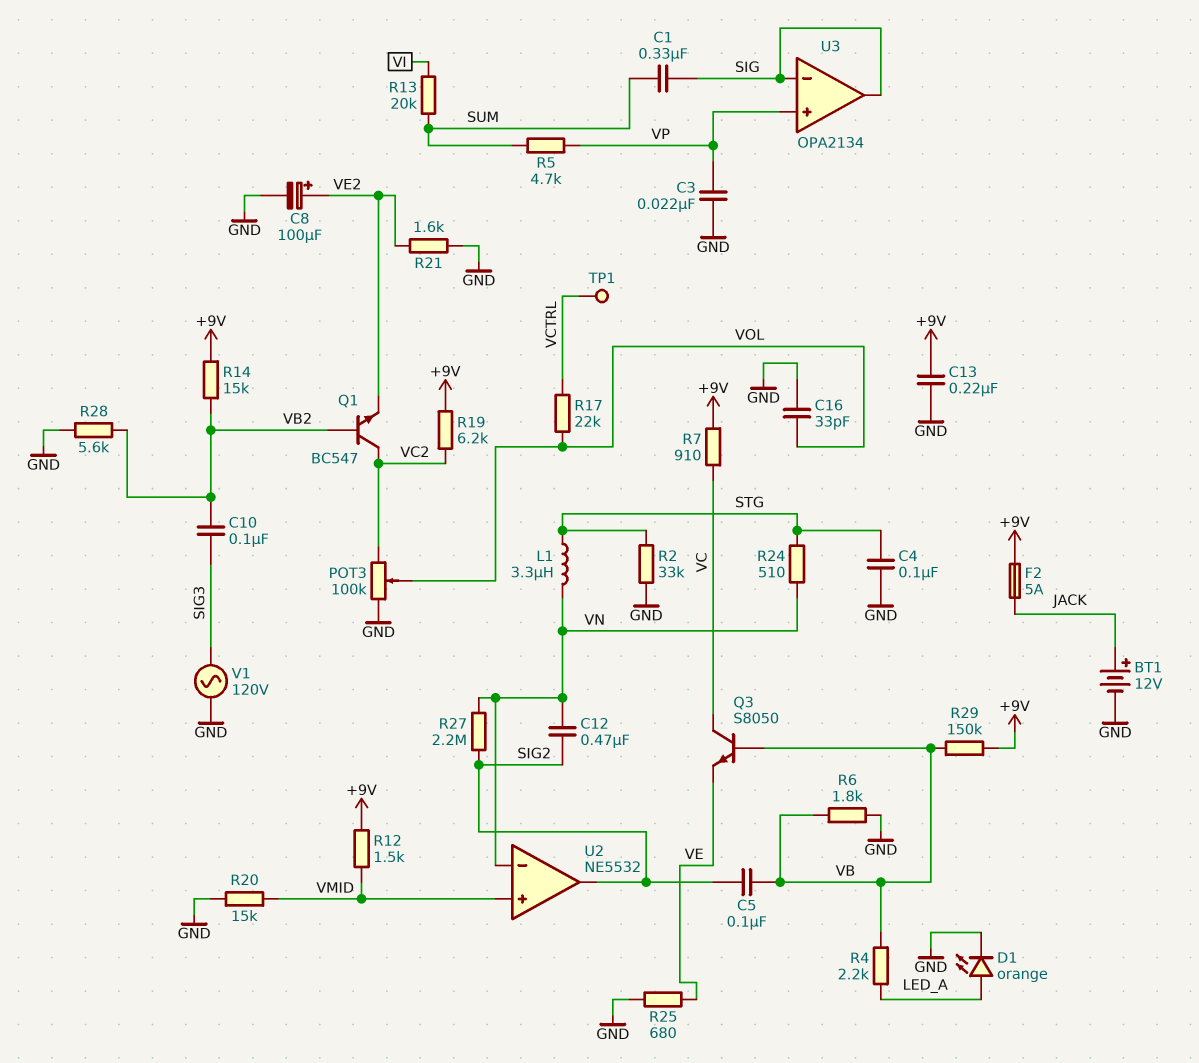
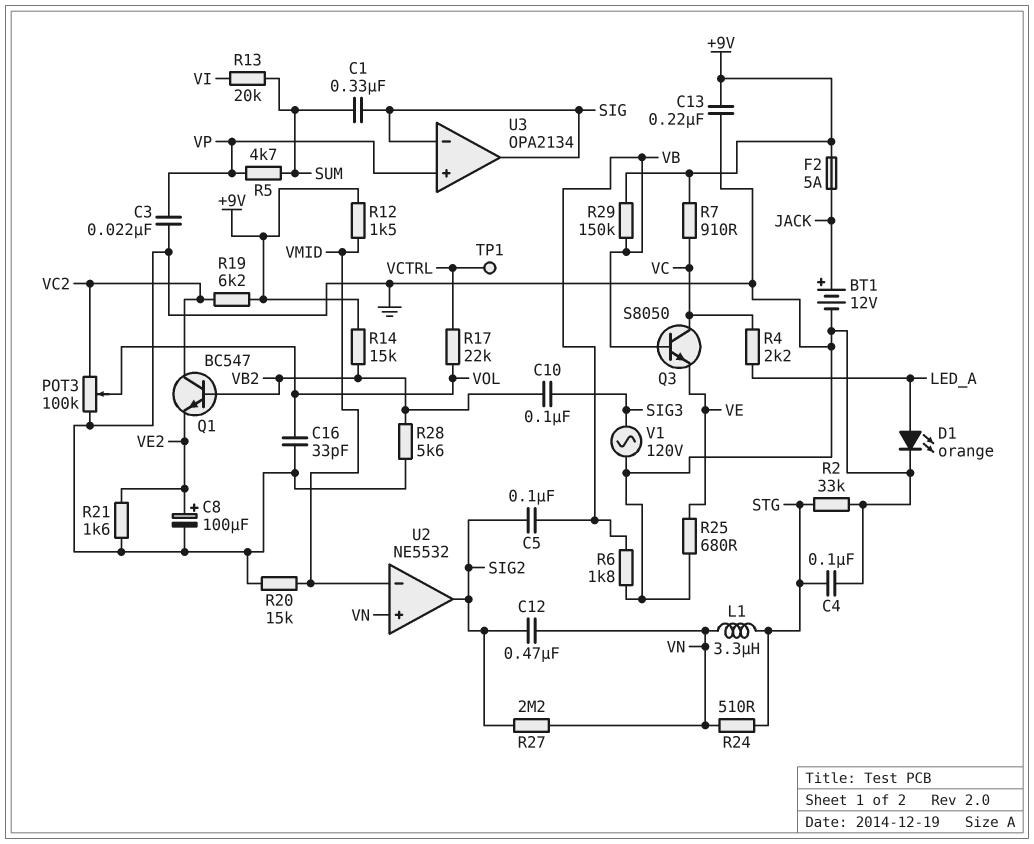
R4: 2.2k (LED_A, VB) -> 2.2k (LED_A, VC)
U2 pin in+: VMID -> VN
U2 pin in-: VN -> VMID

